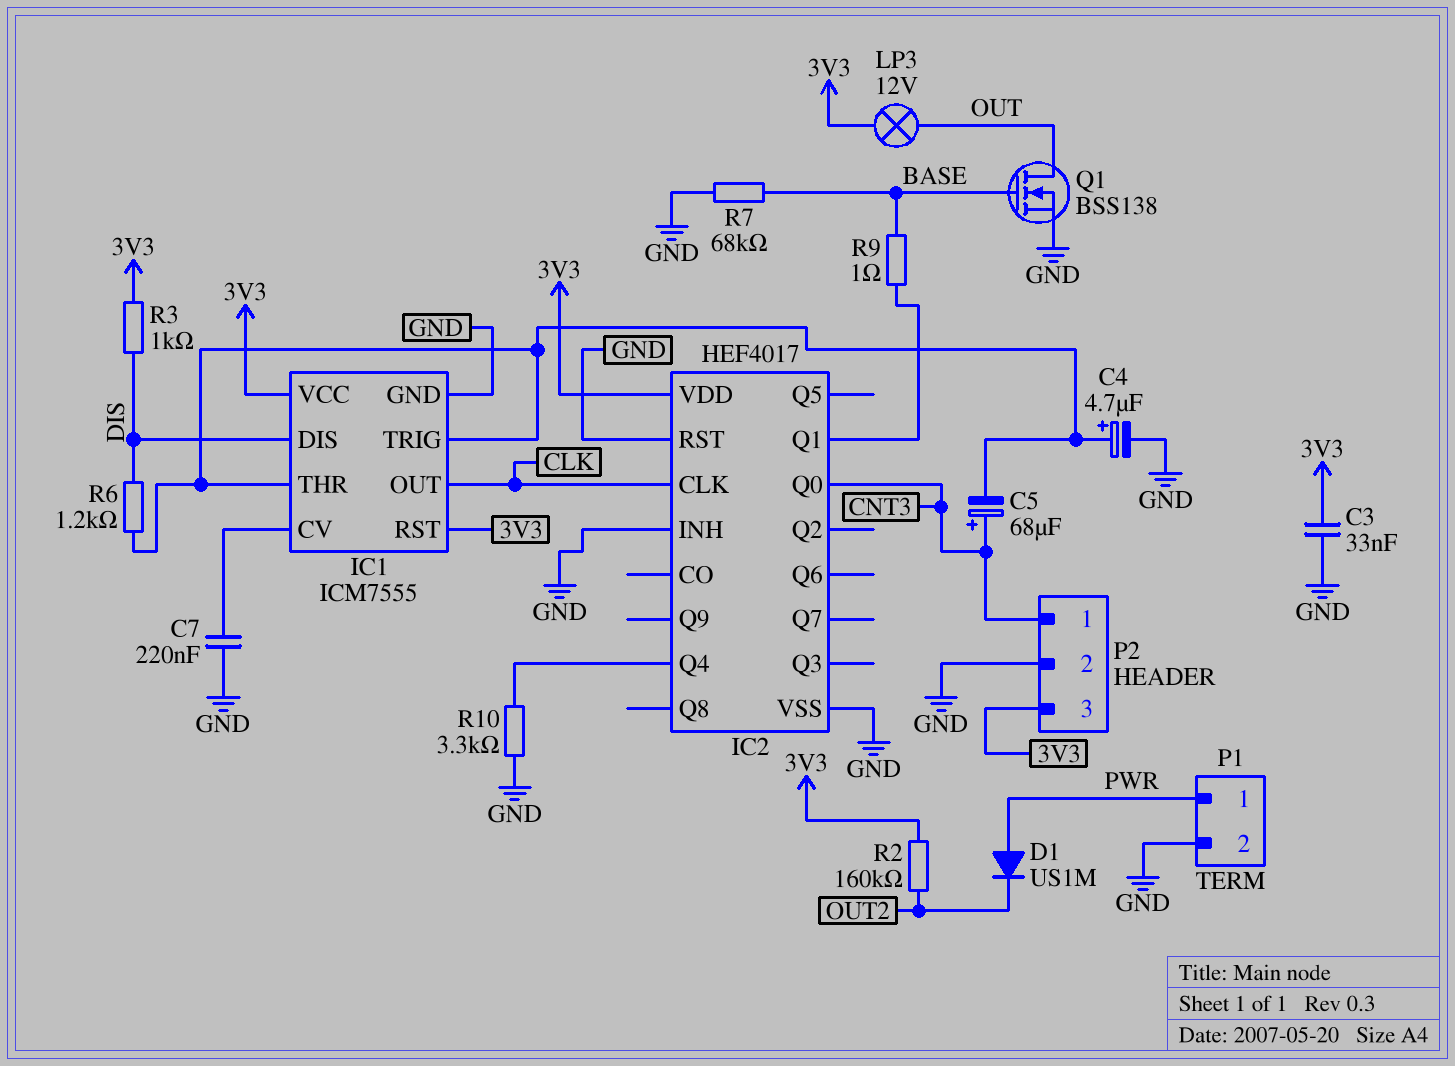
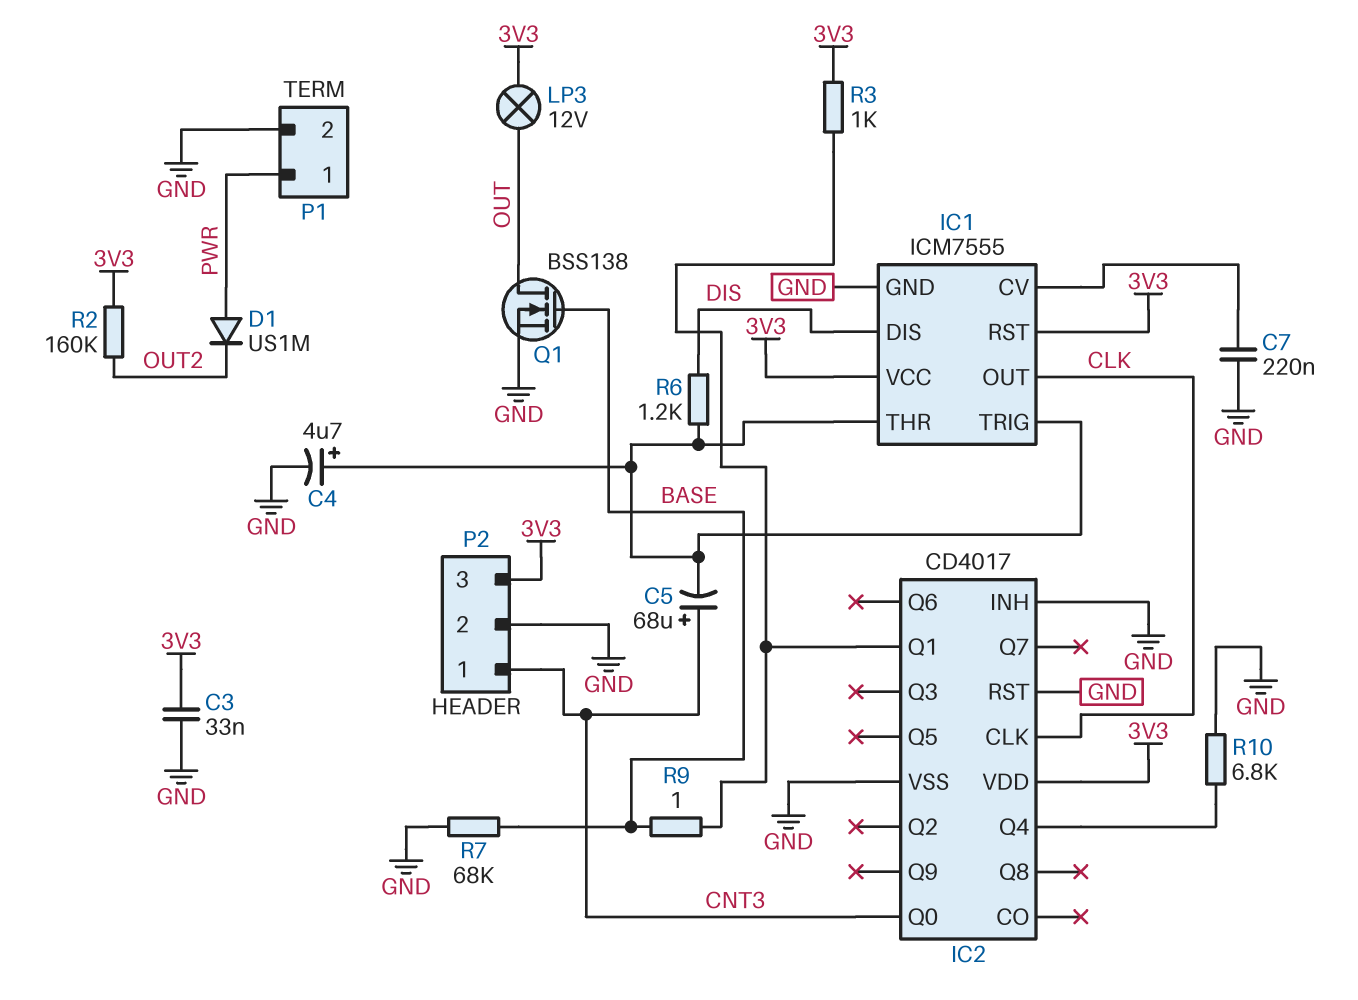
IC2: HEF4017 -> CD4017
R3: 1k (3V3, DIS) -> 1k (3V3, IC2/Q1)
R10: 3.3k (GND, IC2/Q4) -> 6.8k (GND, IC2/Q4)

